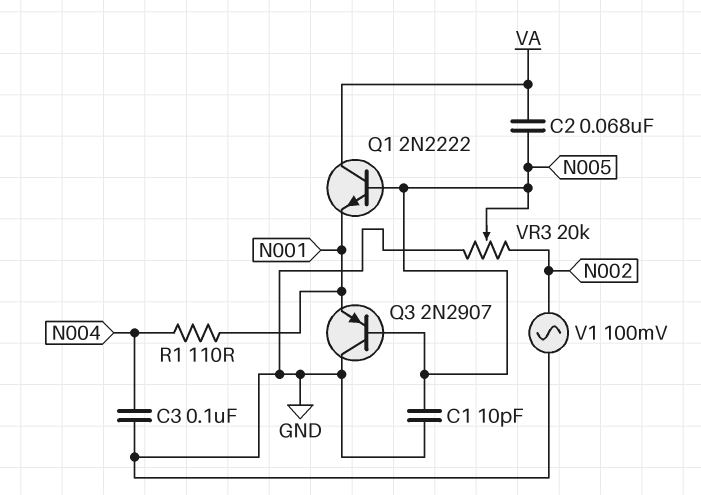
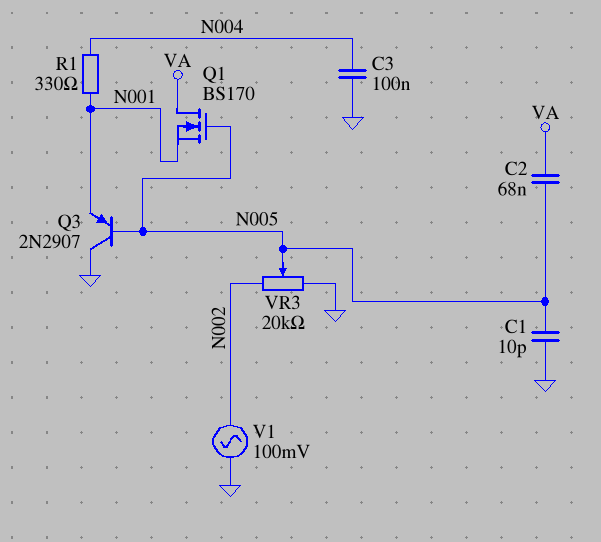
Q1: NPN 2N2222 (B N005, C VA, E N001) -> NMOS BS170 (G N005, D VA, S N001)
R1: 110 (N001, N004) -> 330 (N001, N004)

